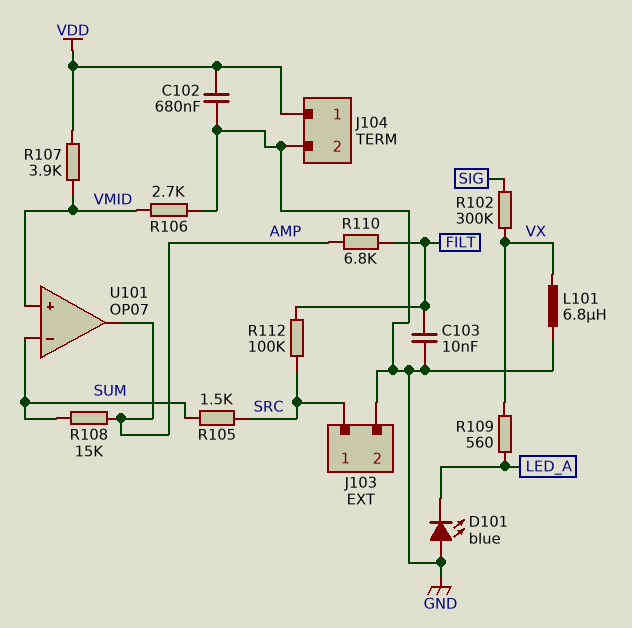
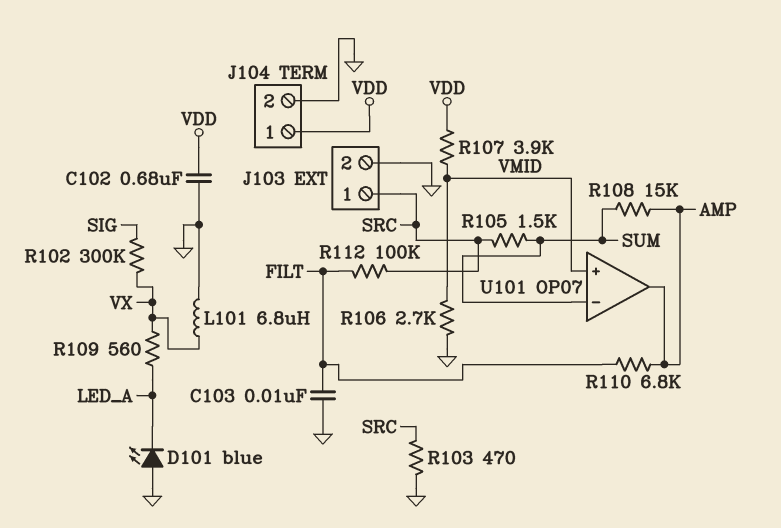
R103: none -> 470 (GND, SRC)

